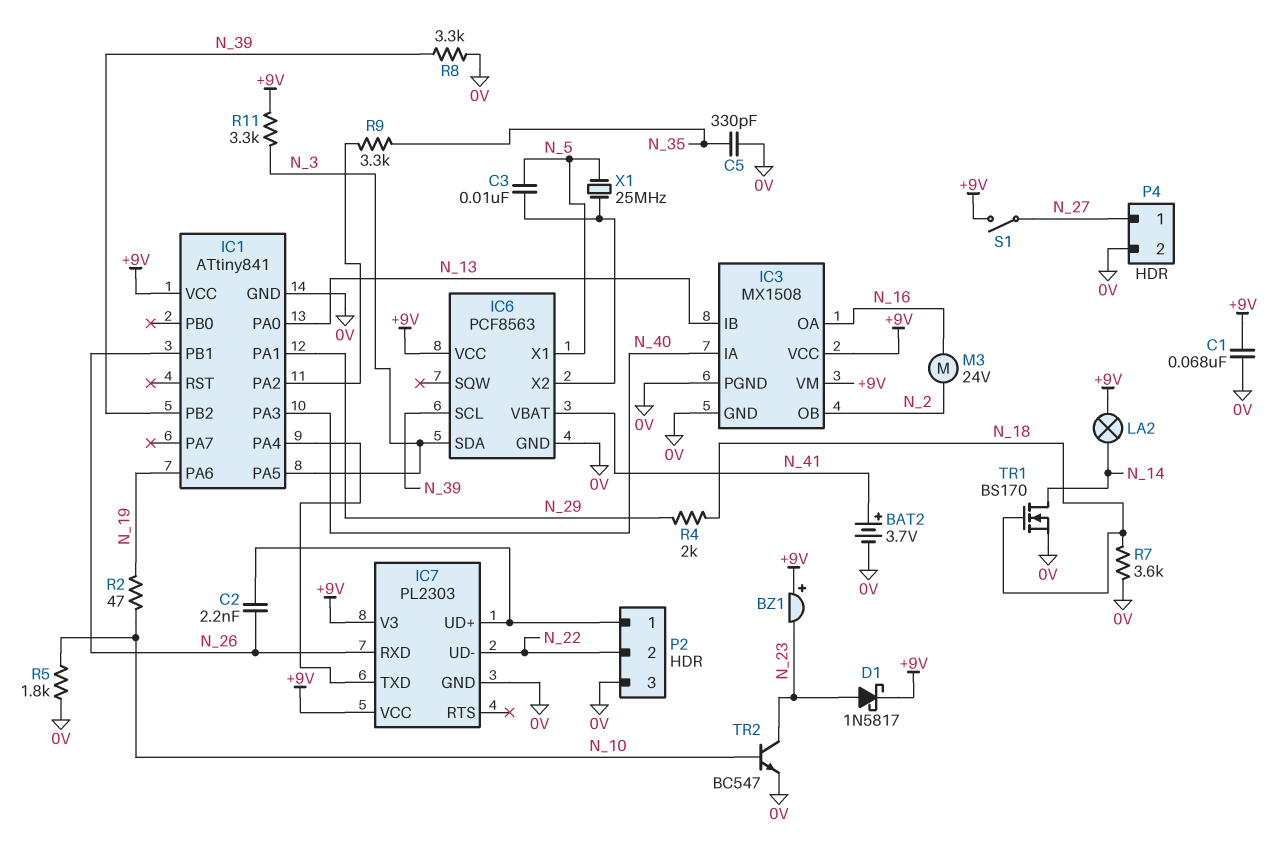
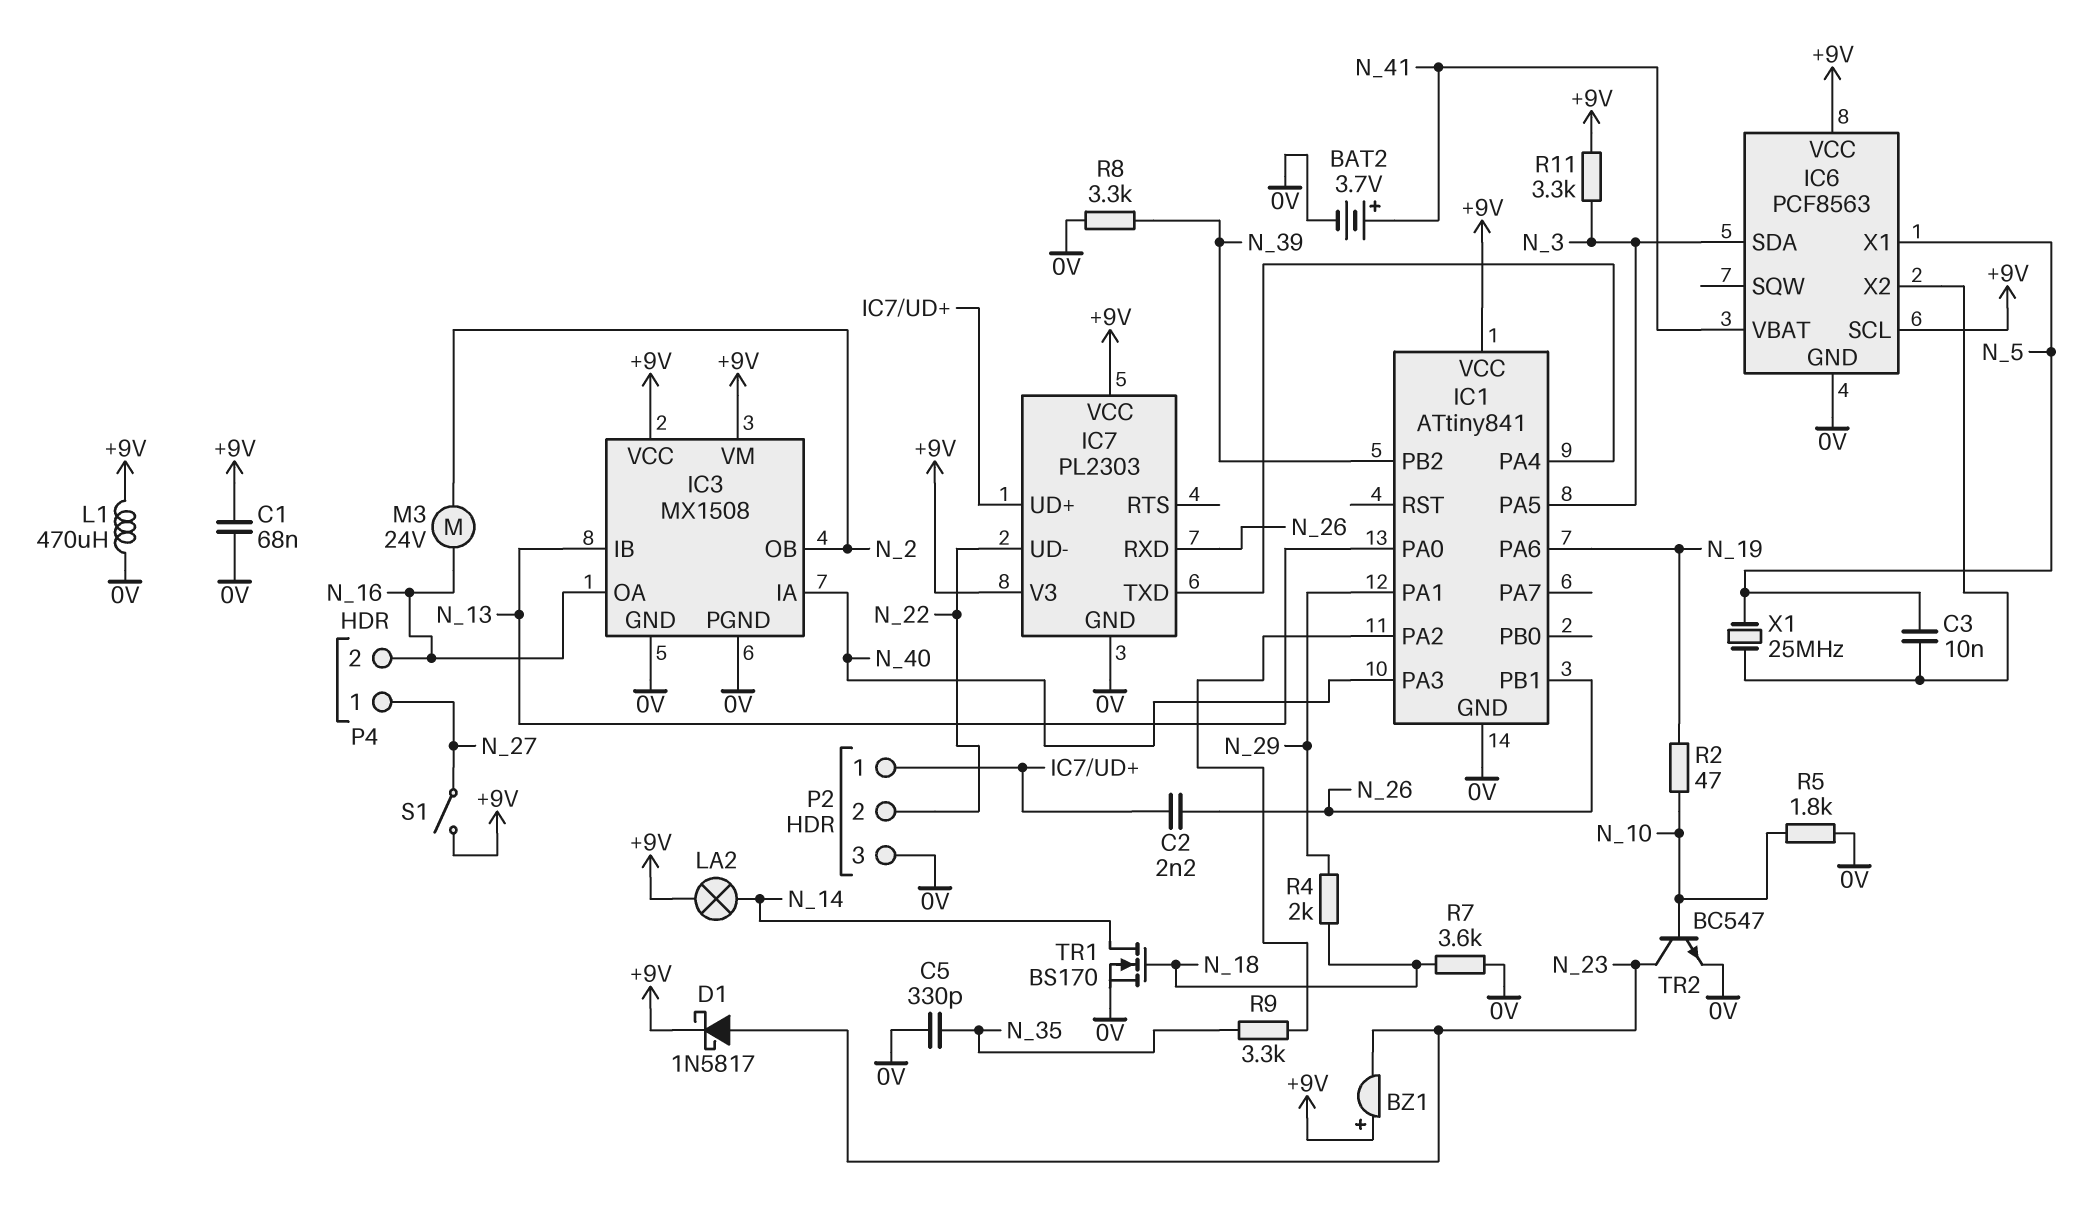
IC6 pin SCL: N_39 -> +9V
L1: none -> 470uH (+9V, 0V)
P4 pin 2: 0V -> N_16

